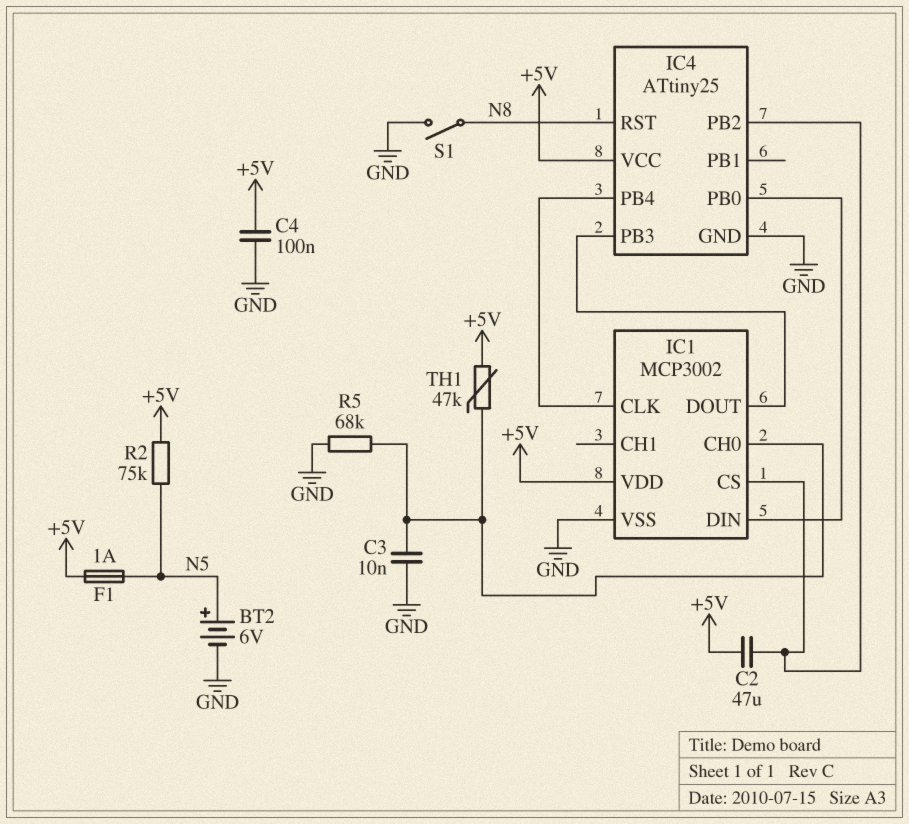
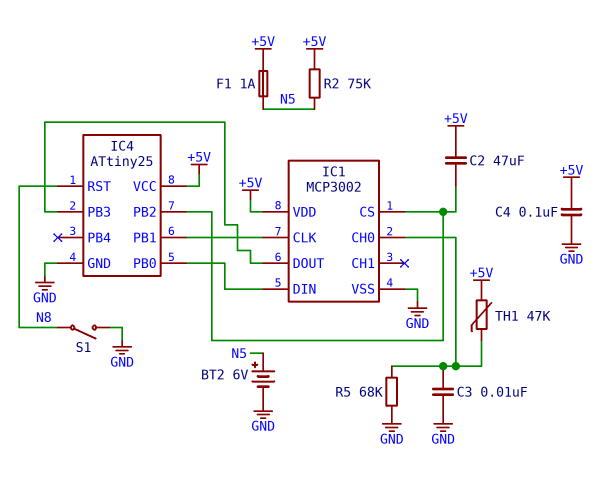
IC4 pin PB1: none -> IC1/CLK
IC4 pin PB4: IC1/CLK -> none

